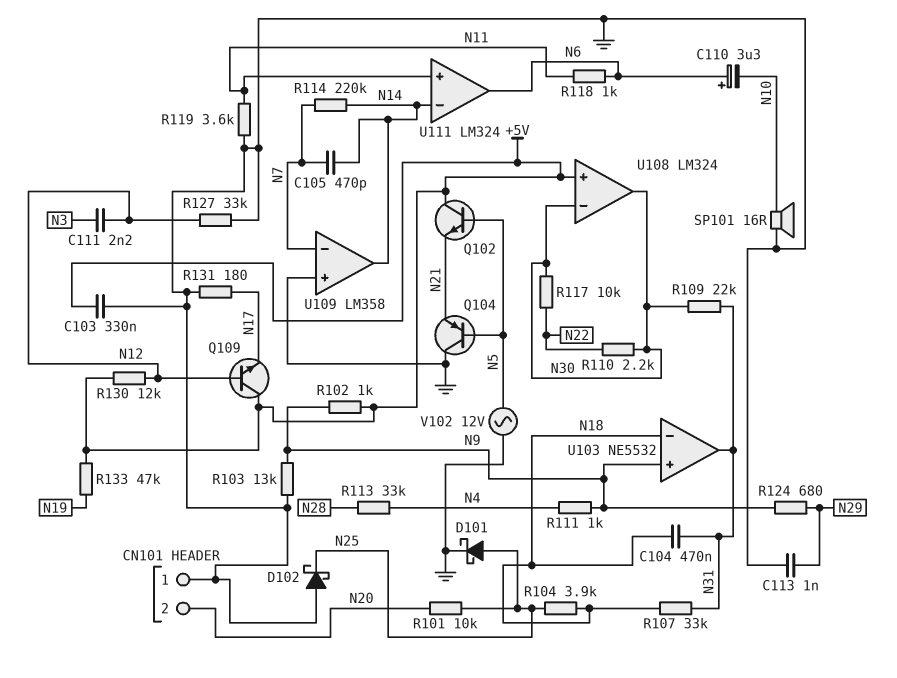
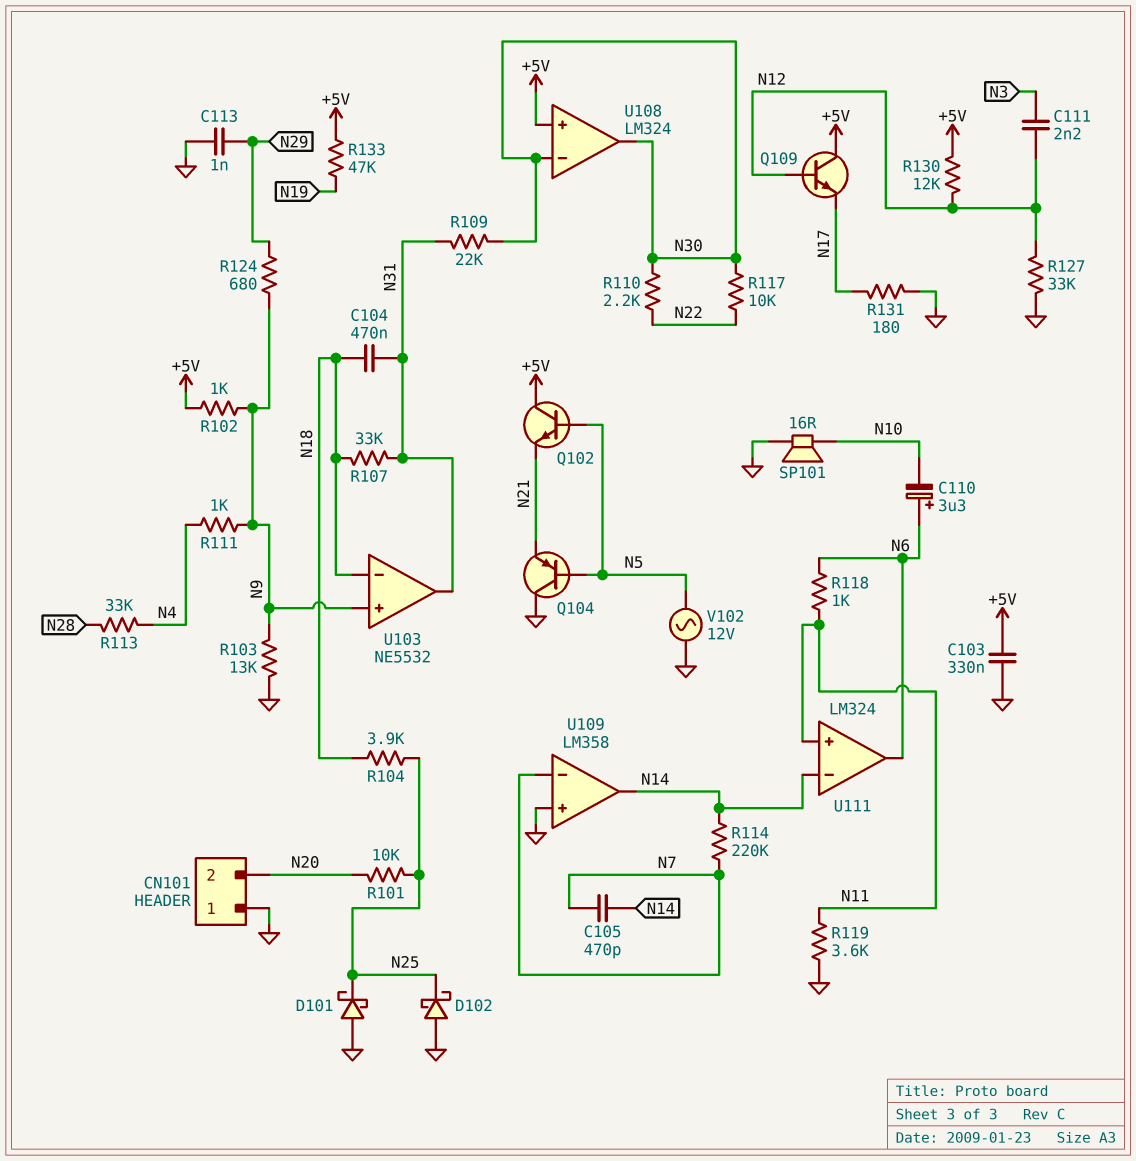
D101: schottky (A N25, K GND) -> schottky (A GND, K N25)

